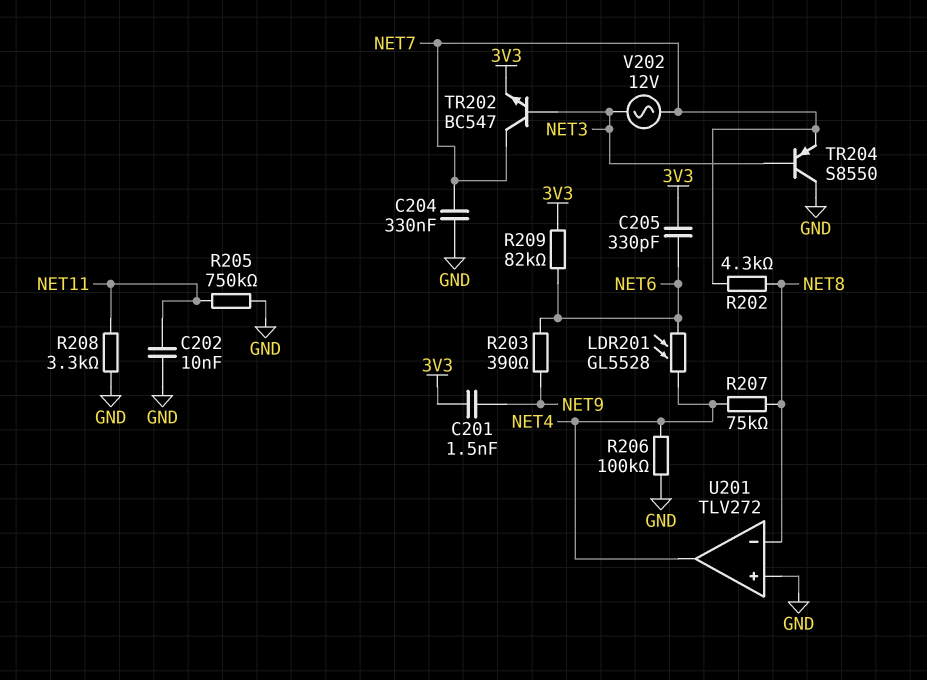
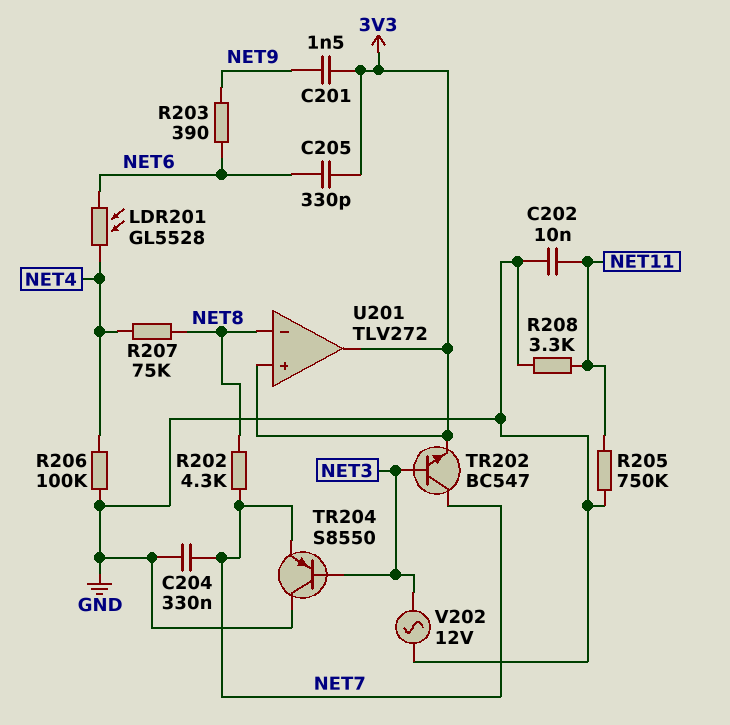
R209: 82k (3V3, NET6) -> none
U201 pin in+: GND -> 3V3
U201 pin out: NET4 -> 3V3
V202: AC 12V (NET3, NET7) -> AC 12V (GND, NET3)

